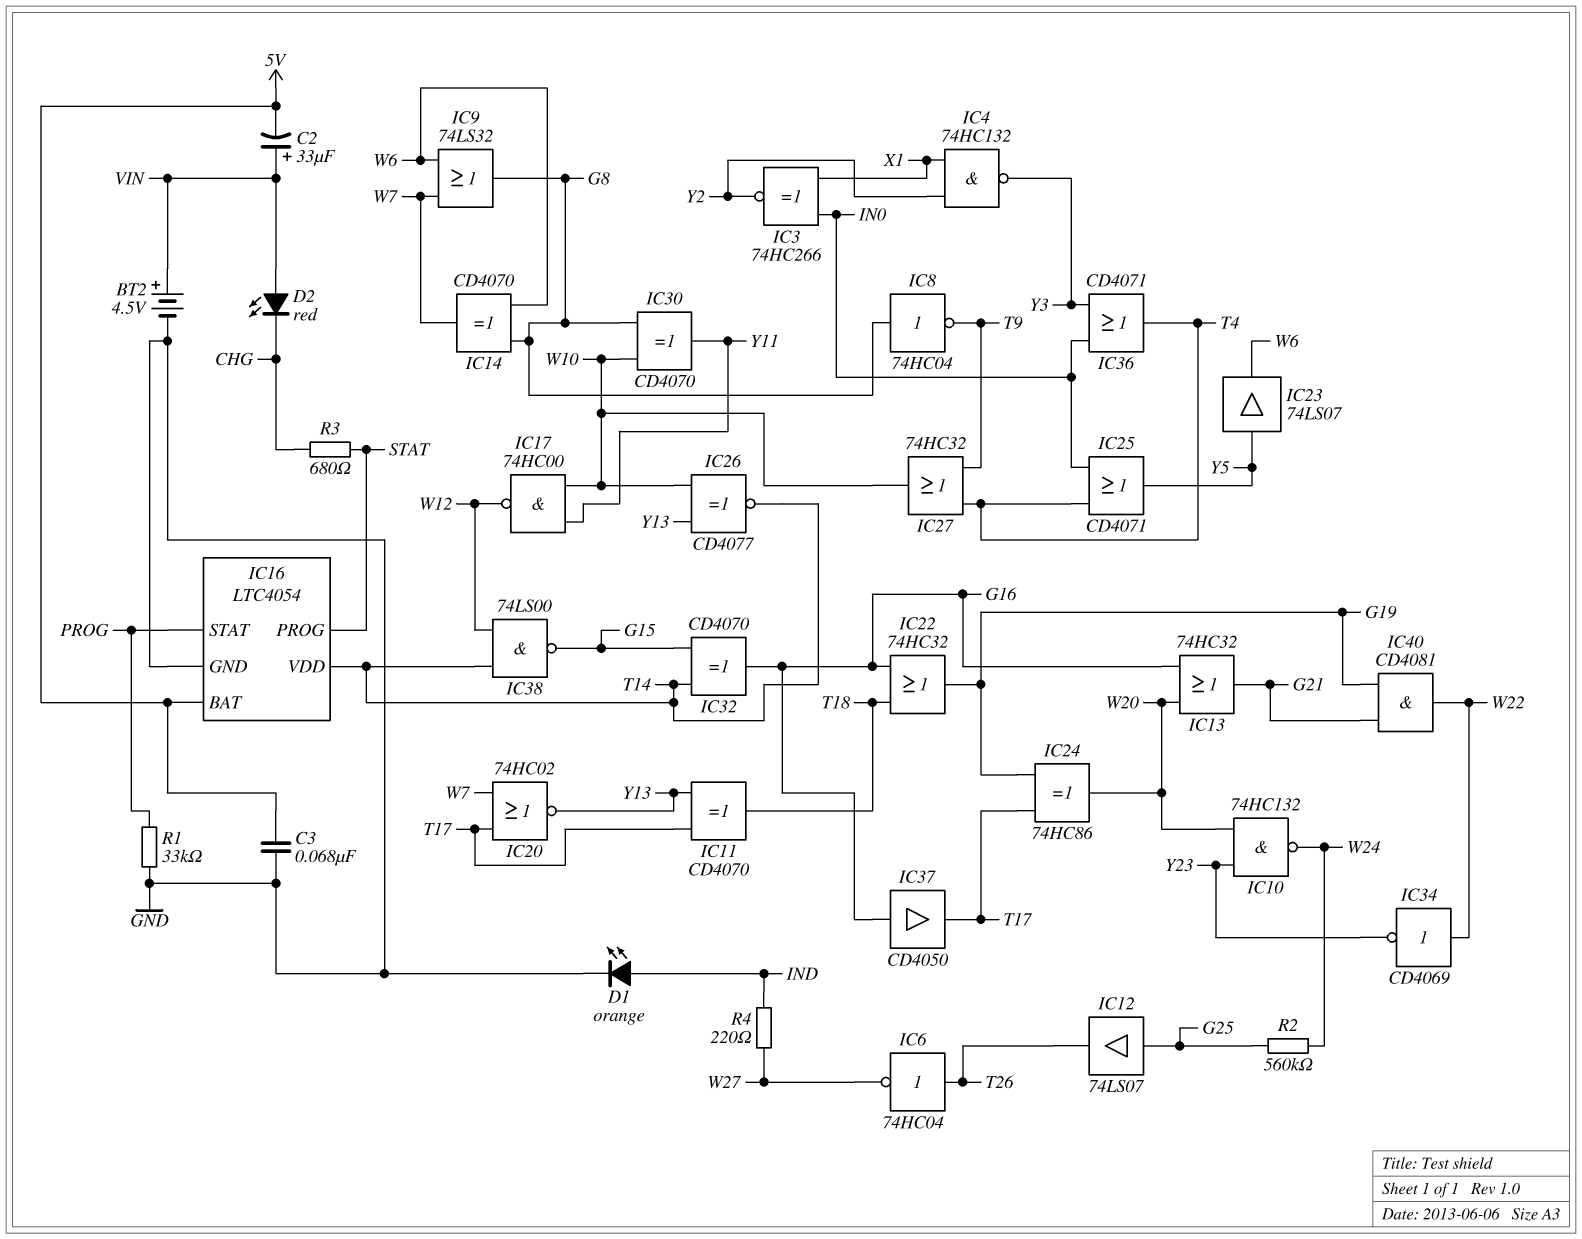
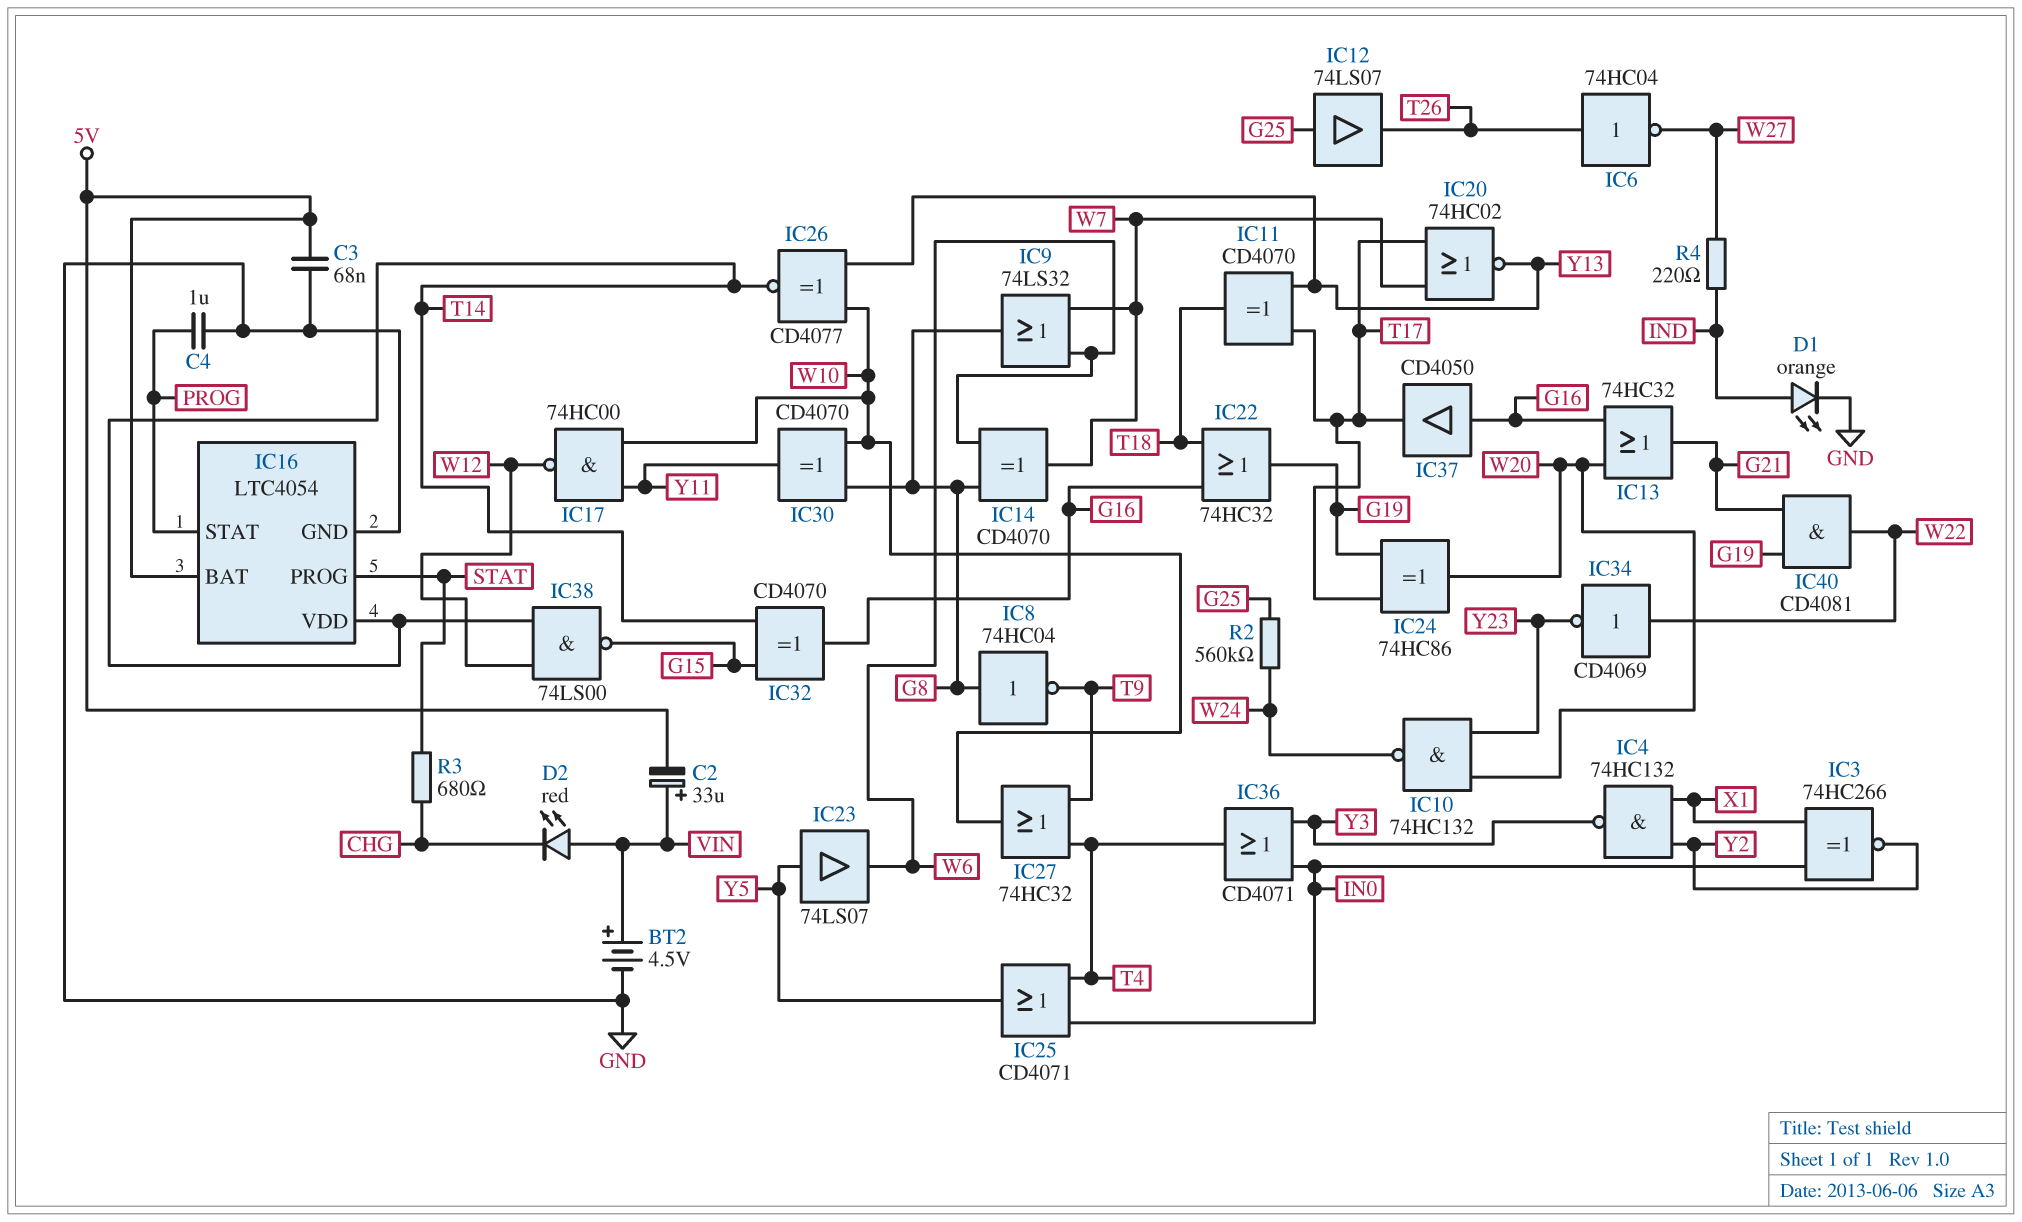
C4: none -> 1uF (GND, PROG)
R1: 33k (GND, PROG) -> none

